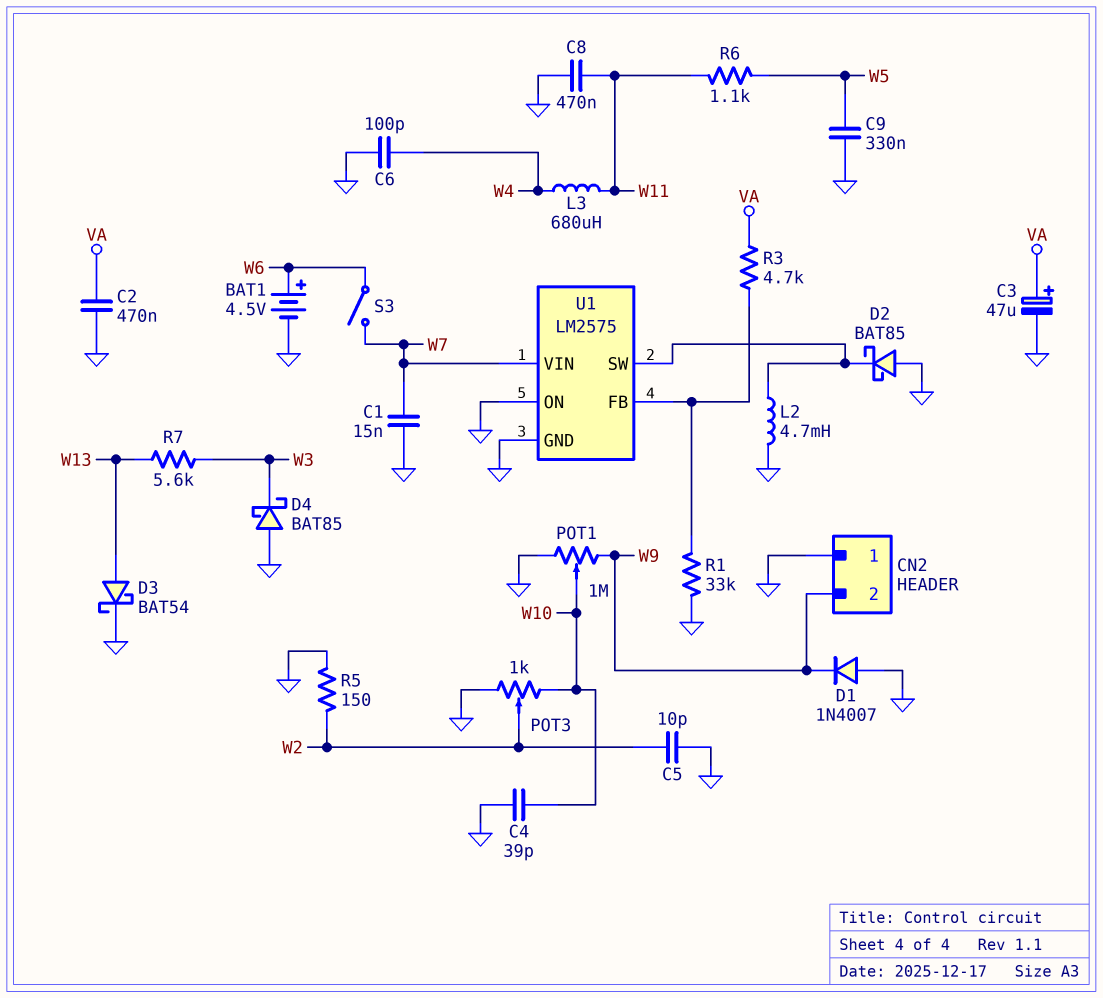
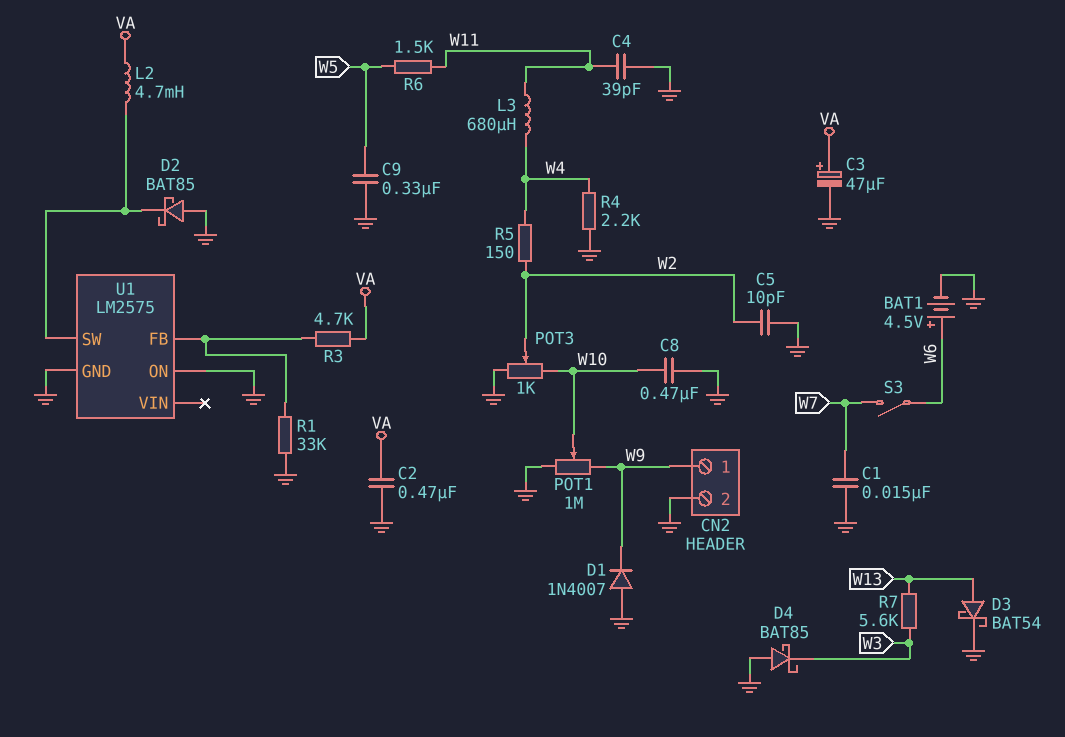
C4: 39pF (GND, W10) -> 39pF (GND, W11)
C6: 100pF (GND, W4) -> none
C8: 470nF (GND, W11) -> 470nF (GND, W10)
CN2 pin 1: GND -> W9
CN2 pin 2: W9 -> GND
L2: 4.7mH (GND, U1/SW) -> 4.7mH (U1/SW, VA)
R4: none -> 2.2k (GND, W4)
R5: 150 (GND, W2) -> 150 (W2, W4)
R6: 1.1k (W5, W11) -> 1.5k (W5, W11)
U1 pin VIN: W7 -> none

